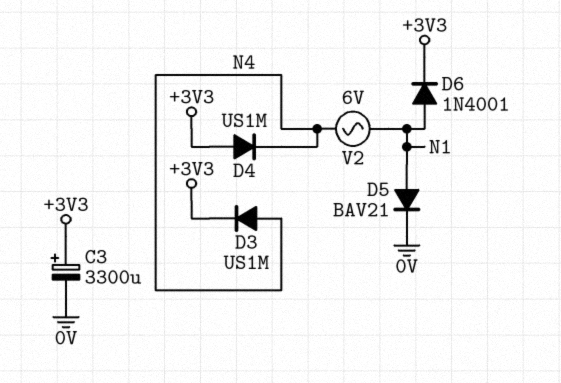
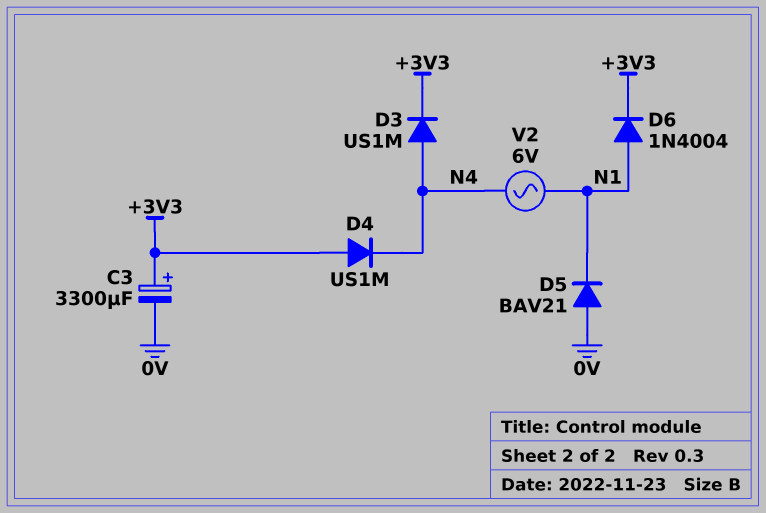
D5: diode BAV21 (A N1, K 0V) -> diode BAV21 (A 0V, K N1)
D6: diode 1N4001 (A N1, K +3V3) -> diode 1N4004 (A N1, K +3V3)

